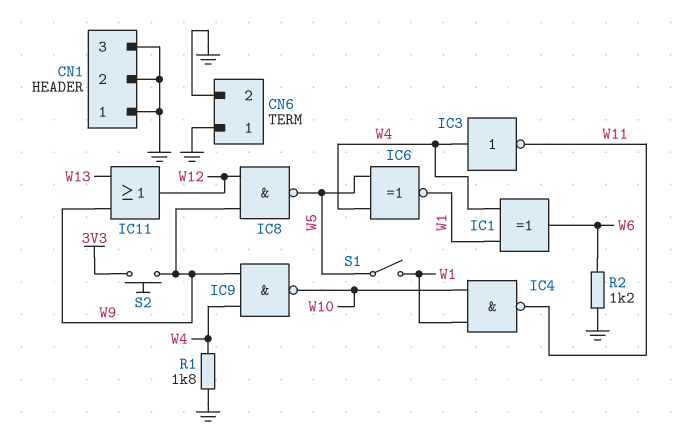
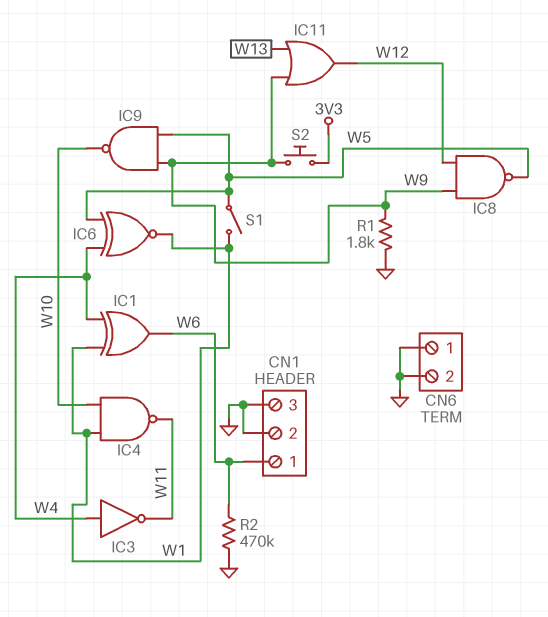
CN1 pin 1: GND -> W6
IC9: NAND (in W4, in W9, out W10) -> NAND (in W5, in W9, out W10)
R1: 1.8k (GND, W4) -> 1.8k (GND, W9)
R2: 1.2k (GND, W6) -> 470k (GND, W6)

